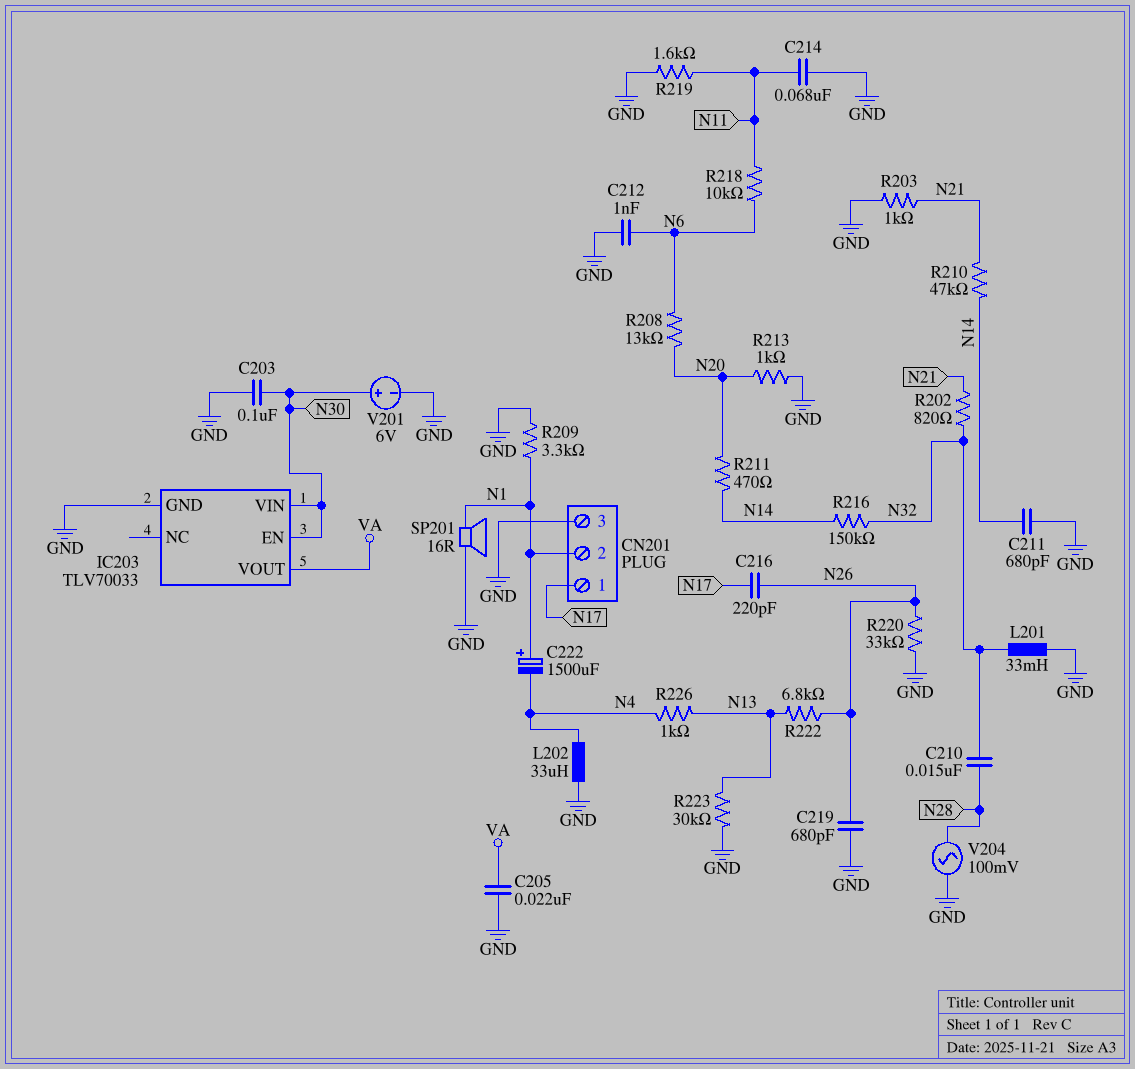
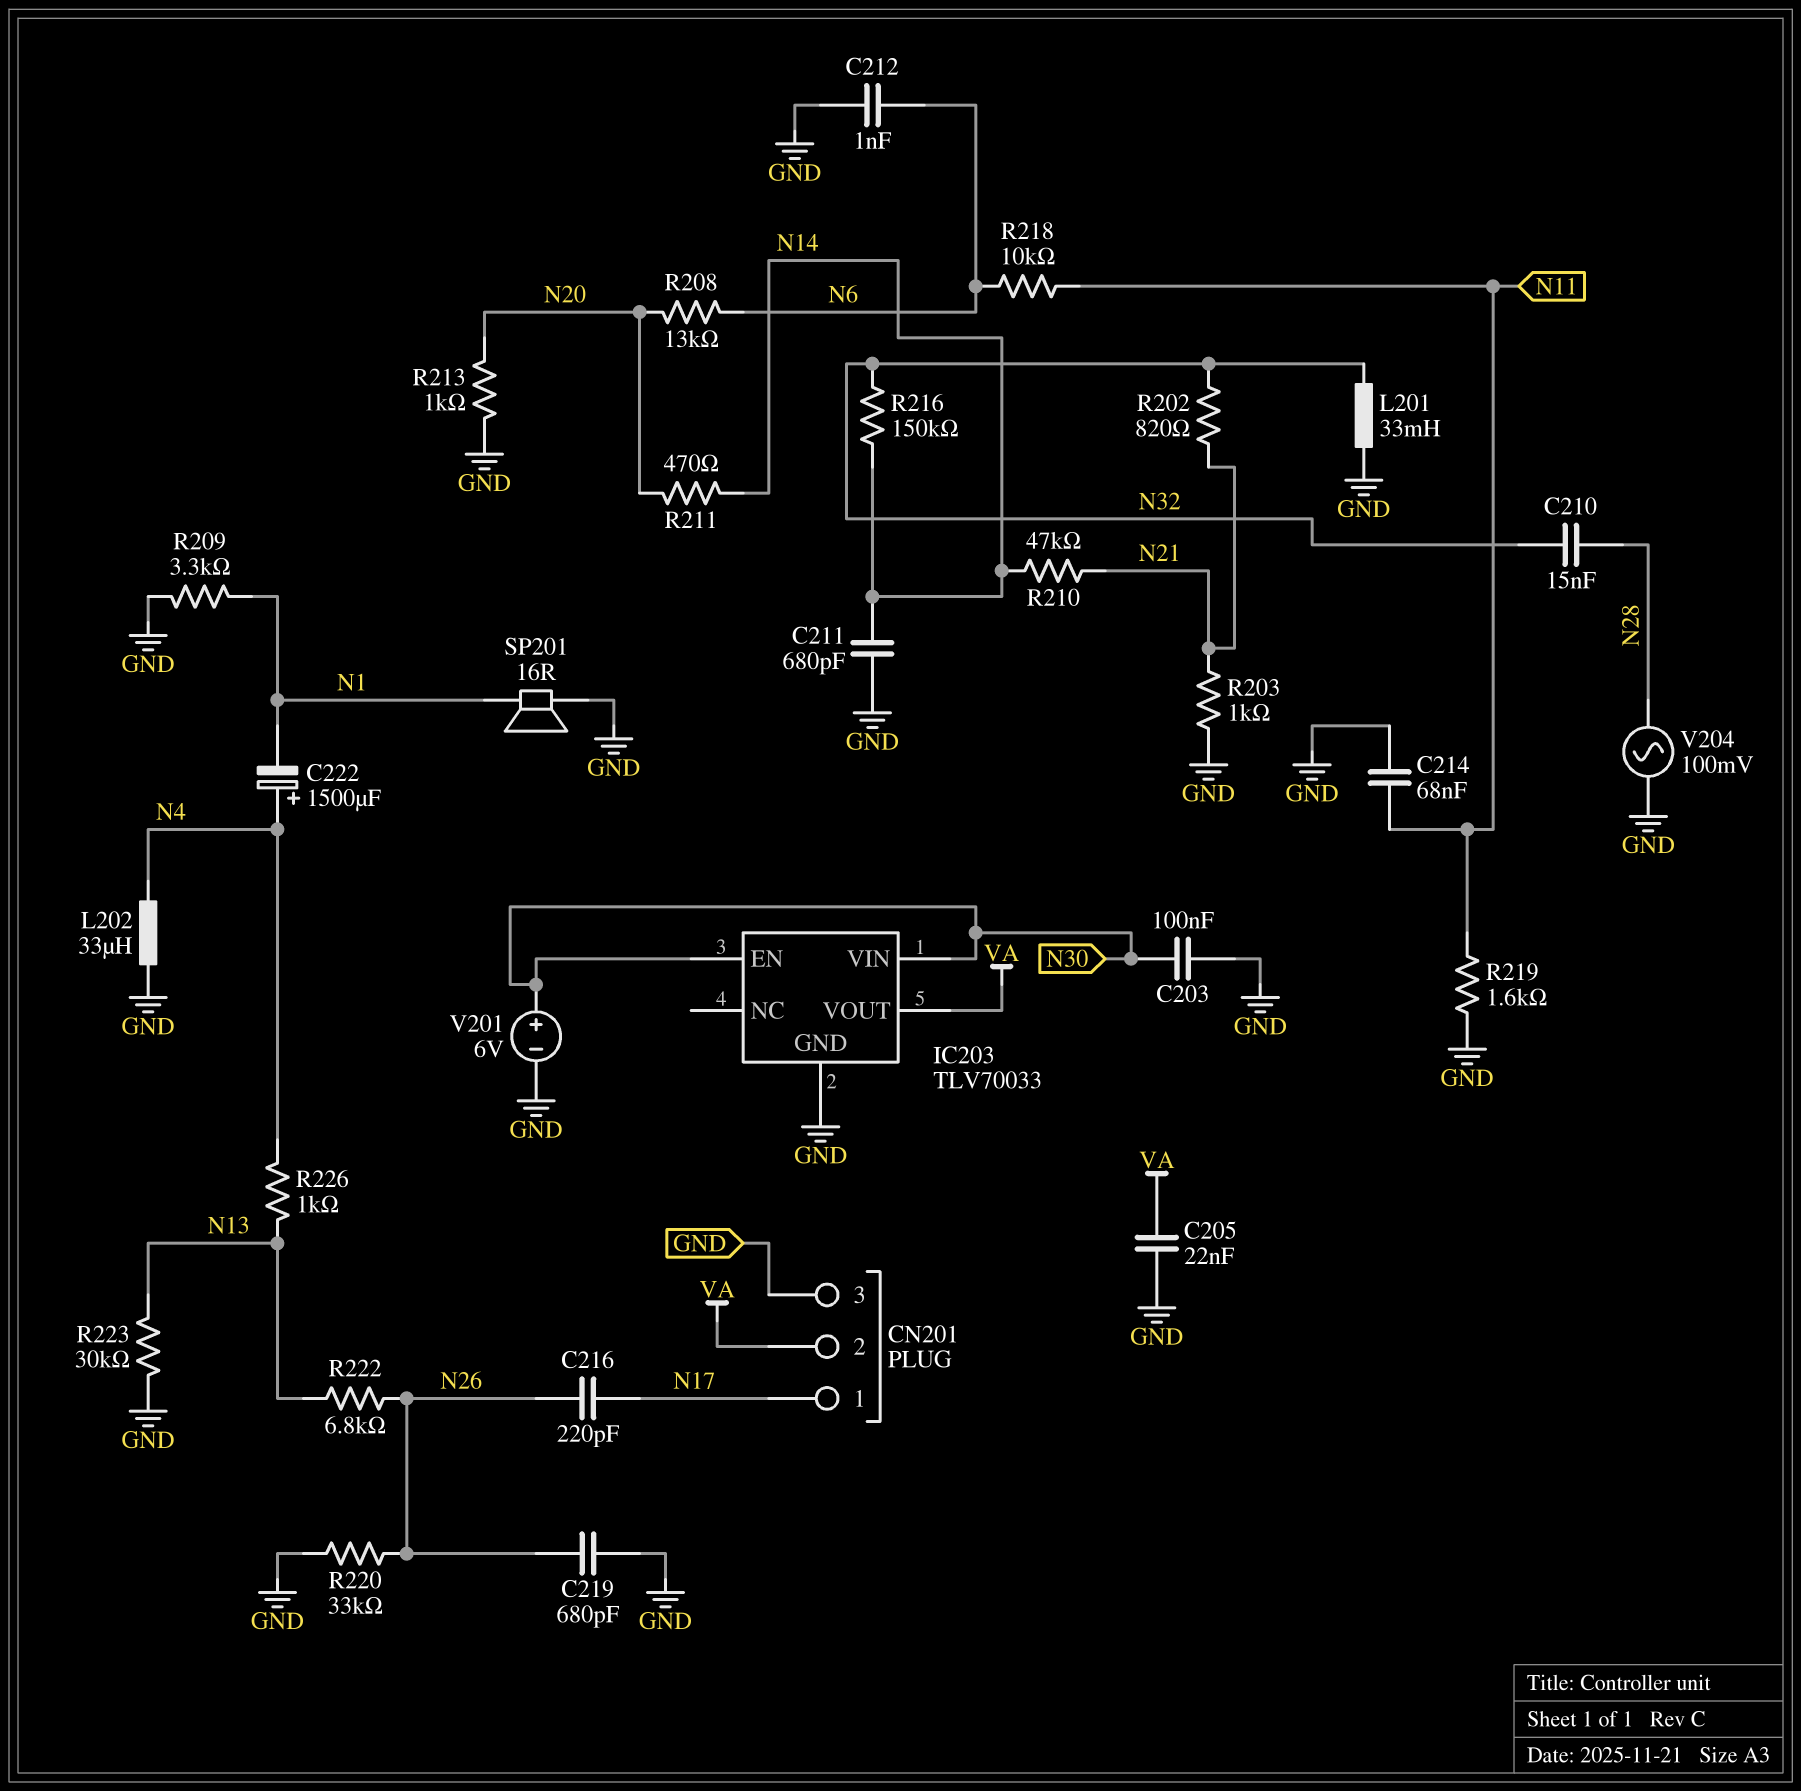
C222: 1500uF (plus N1, minus N4) -> 1500uF (plus N4, minus N1)
CN201 pin 2: N1 -> VA

